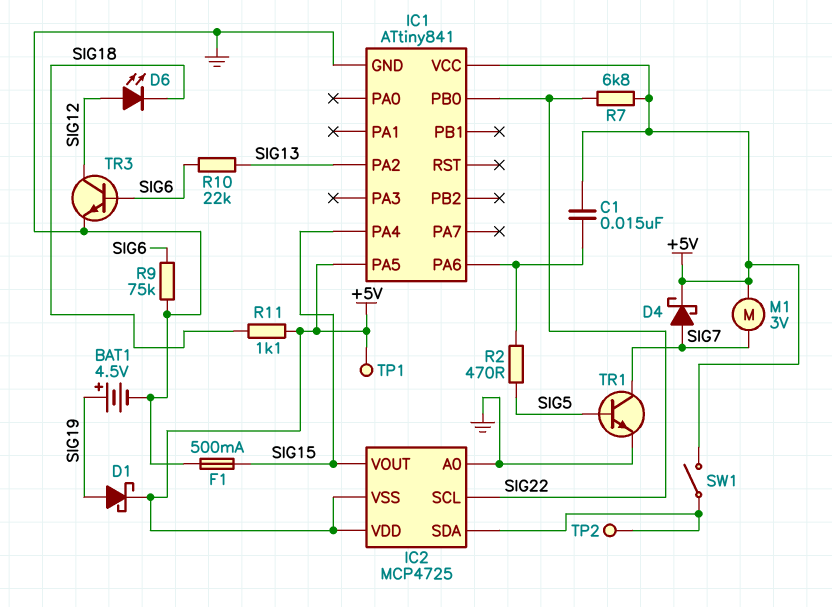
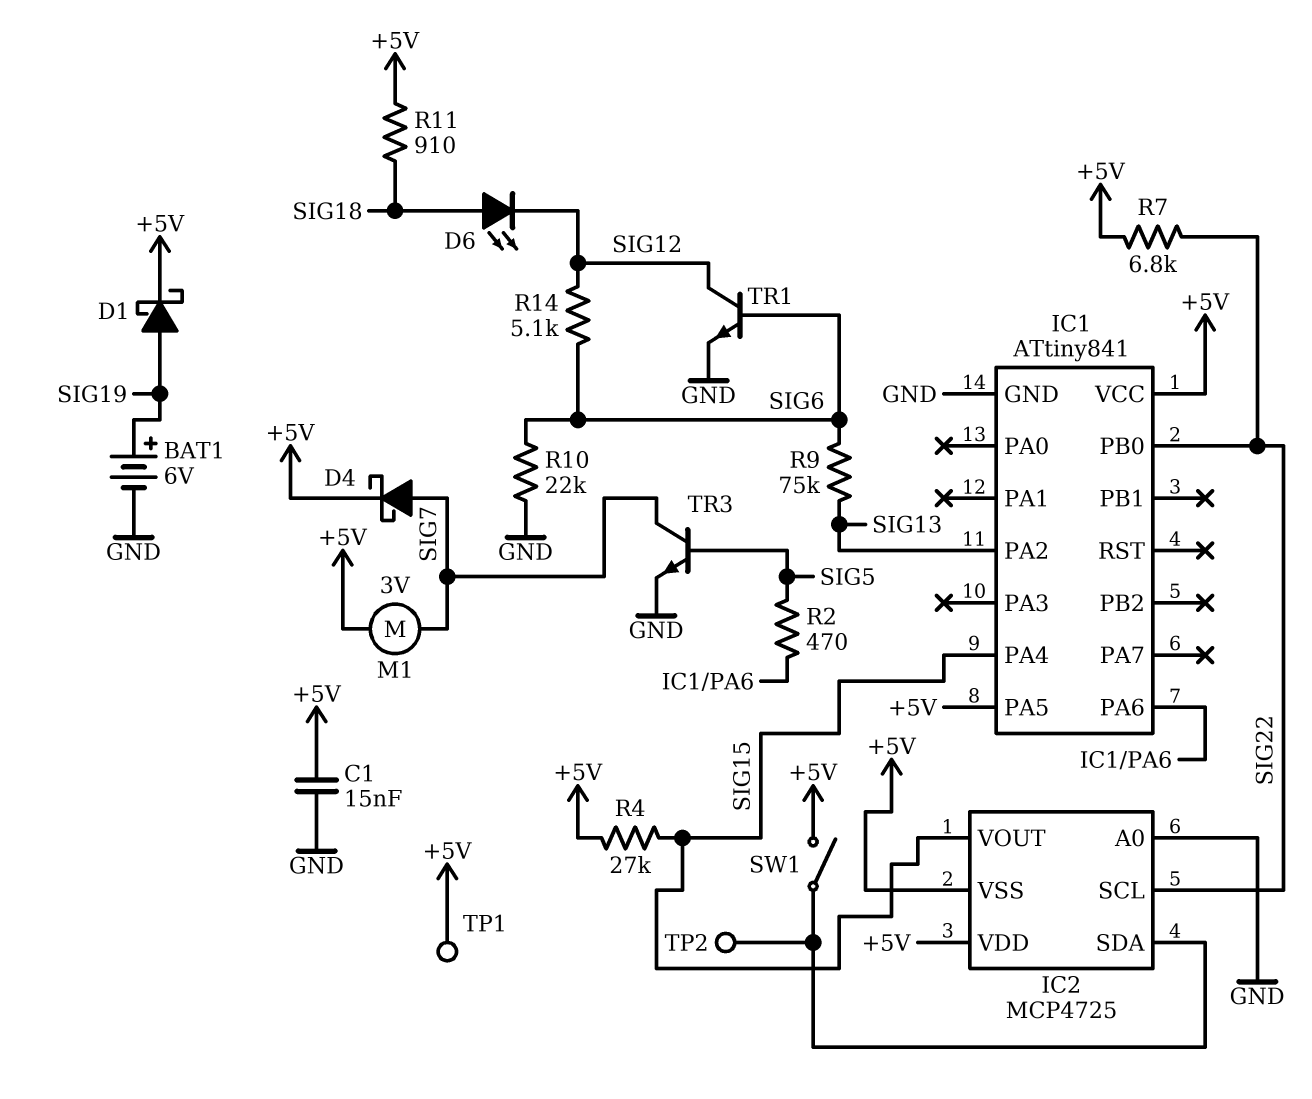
BAT1: 4.5V (plus SIG19, minus GND) -> 6V (plus SIG19, minus GND)
C1: 15nF (+5V, IC1/PA6) -> 15nF (+5V, GND)
D6: LED (A SIG12, K SIG18) -> LED (A SIG18, K SIG12)
F1: 500mA (GND, SIG15) -> none
R4: none -> 27k (+5V, SIG15)
R9: 75k (GND, SIG6) -> 75k (SIG6, SIG13)
R10: 22k (SIG6, SIG13) -> 22k (GND, SIG6)
R11: 1.1k (+5V, SIG18) -> 910 (+5V, SIG18)
R14: none -> 5.1k (SIG6, SIG12)
TR1: NPN (B SIG5, C SIG7, E GND) -> NPN (B SIG6, C SIG12, E GND)
TR3: NPN (B SIG6, C SIG12, E GND) -> NPN (B SIG5, C SIG7, E GND)

